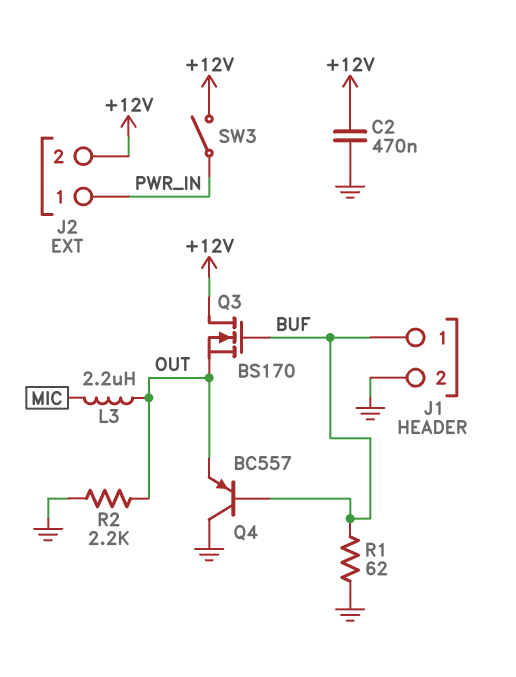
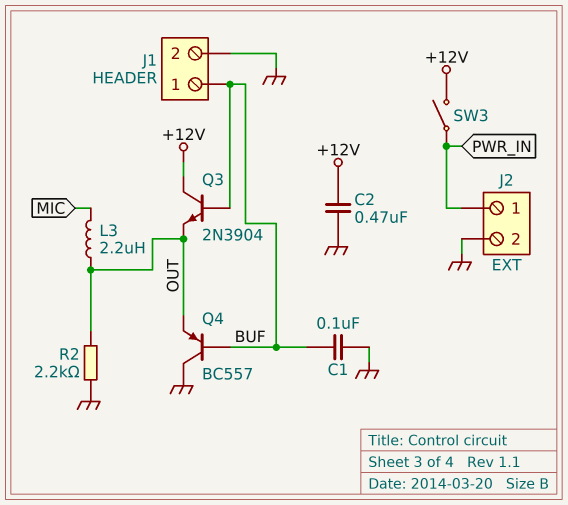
C1: none -> 100nF (BUF, GND)
J2 pin 2: +12V -> GND
Q3: NMOS BS170 (G BUF, D +12V, S OUT) -> NPN 2N3904 (B BUF, C +12V, E OUT)
R1: 62 (BUF, GND) -> none

